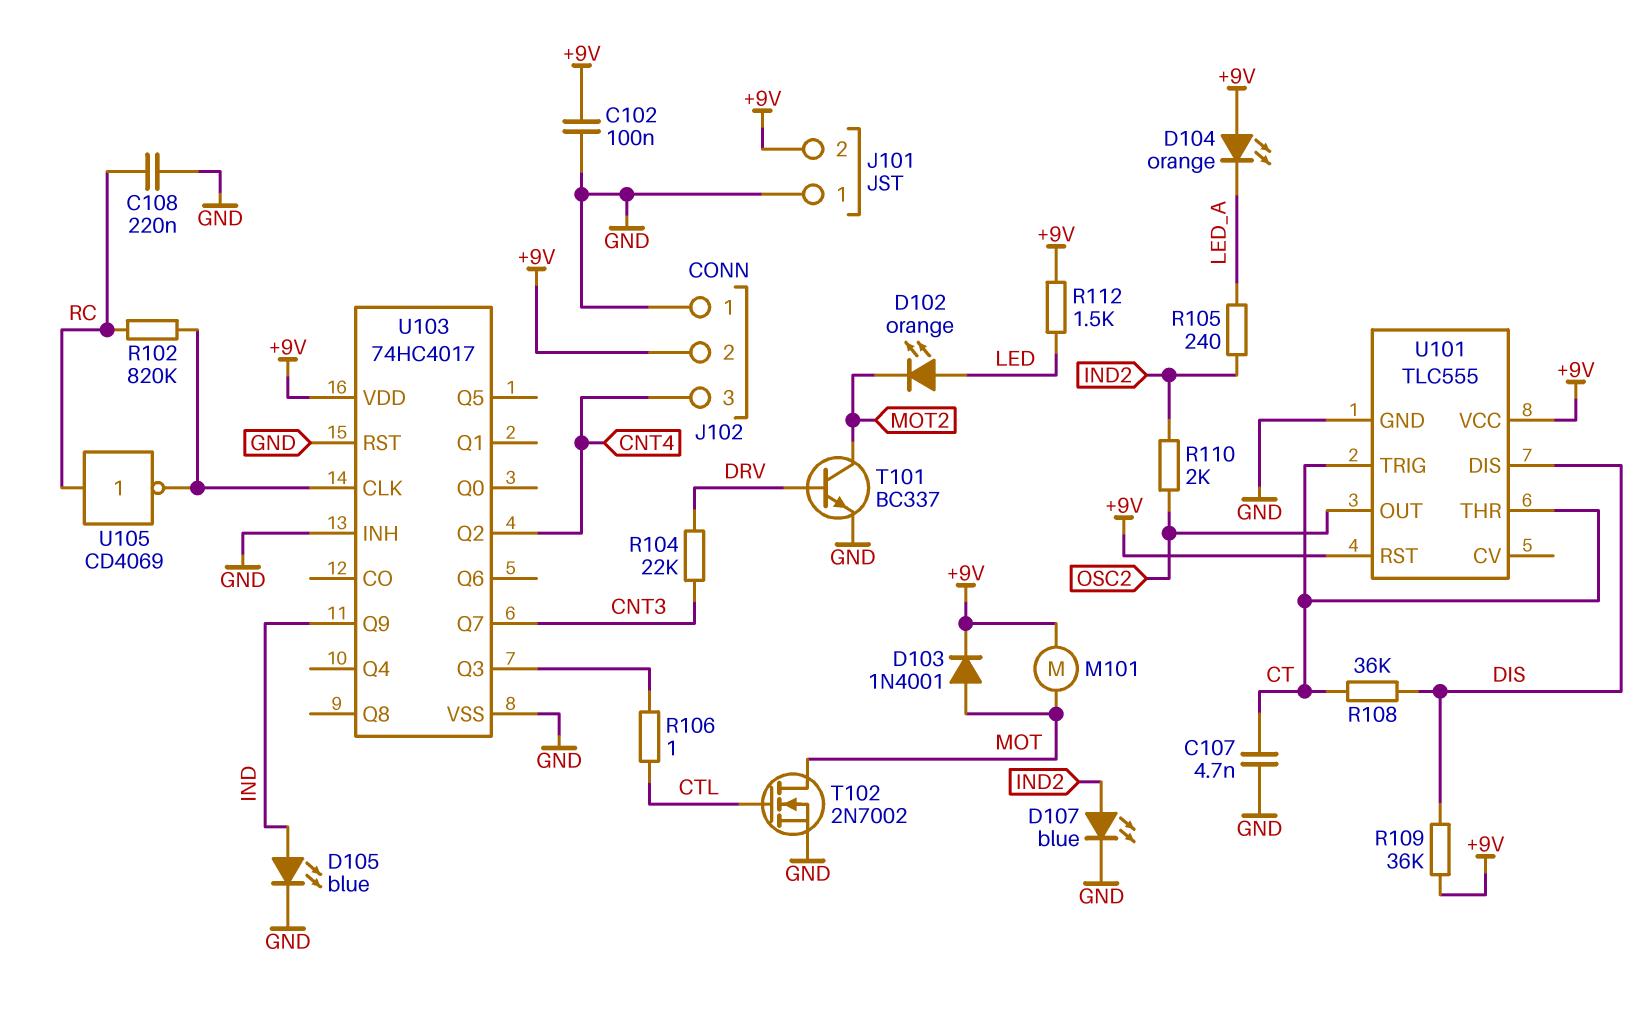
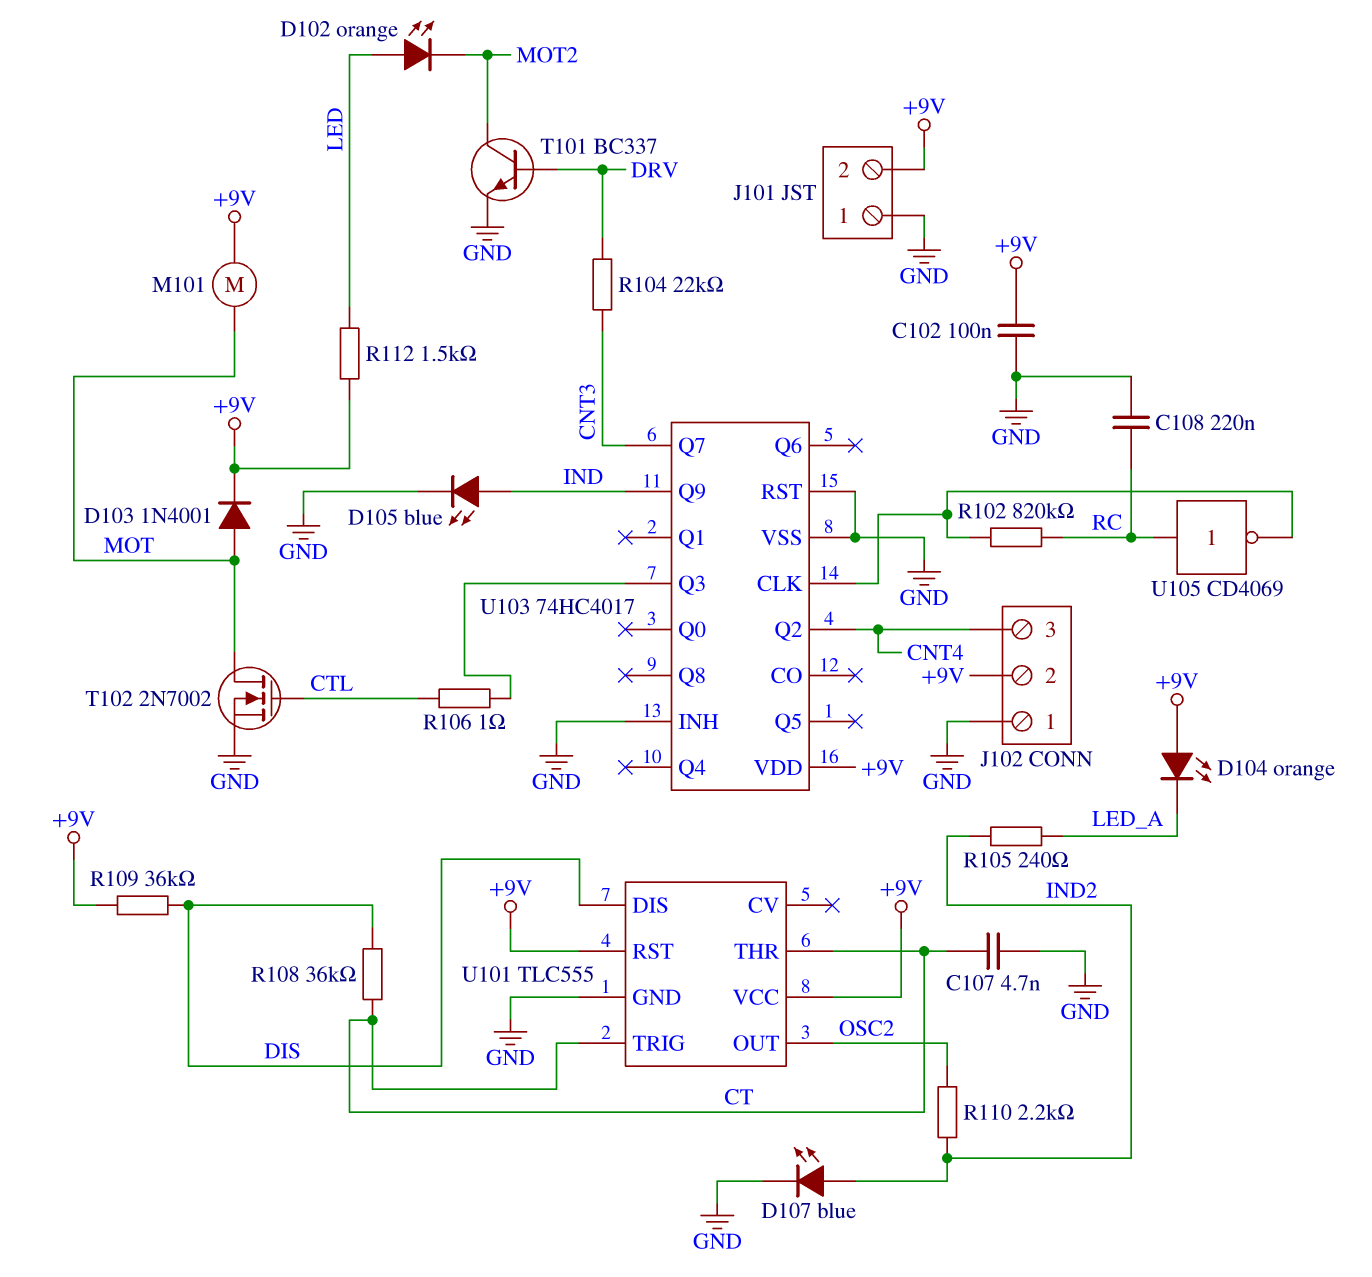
R110: 2k (IND2, OSC2) -> 2.2k (IND2, OSC2)

